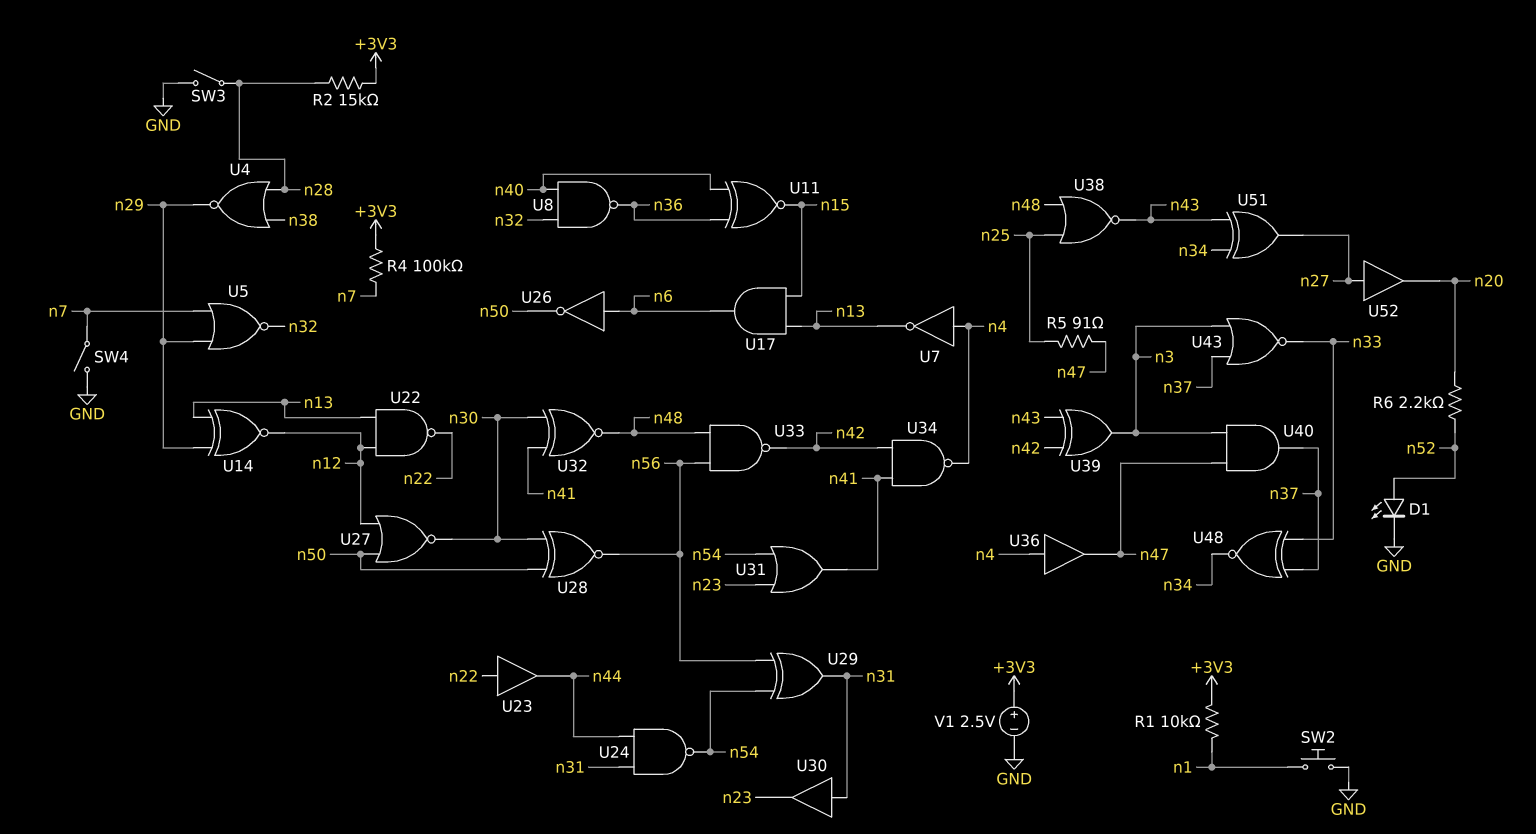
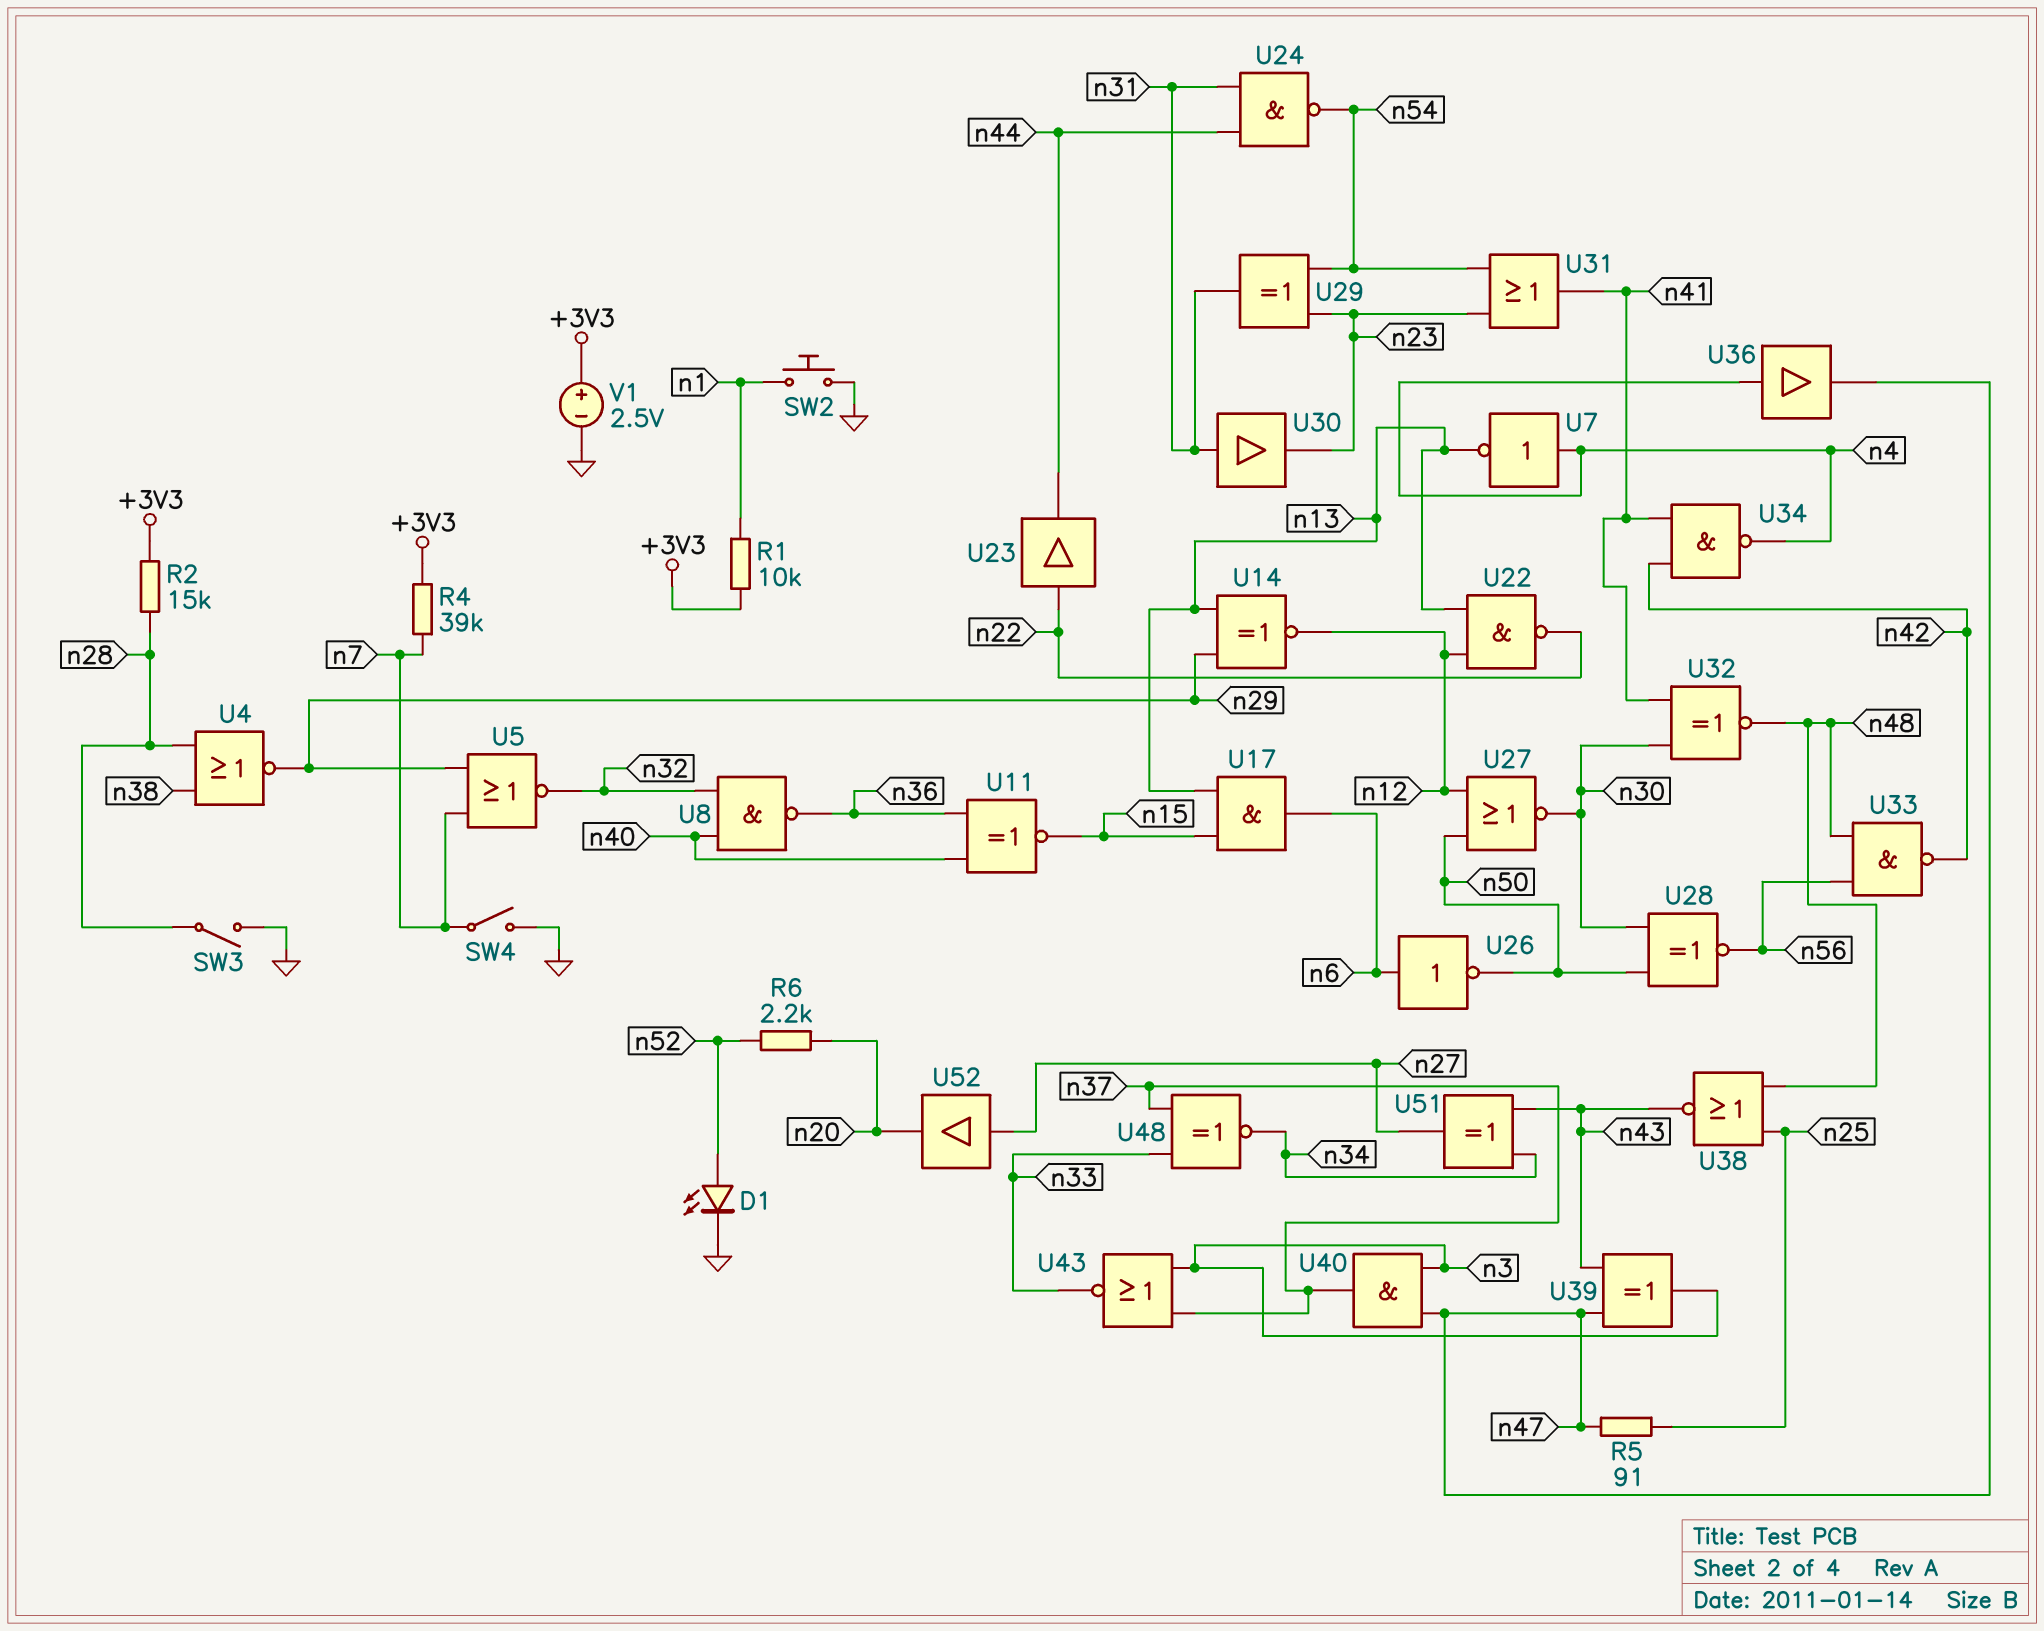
R4: 100k (+3V3, n7) -> 39k (+3V3, n7)
U29: XOR (in n54, in n56, out n31) -> XOR (in n23, in n54, out n31)
U39: XOR (in n42, in n43, out n3) -> XOR (in n43, in n47, out n3)

